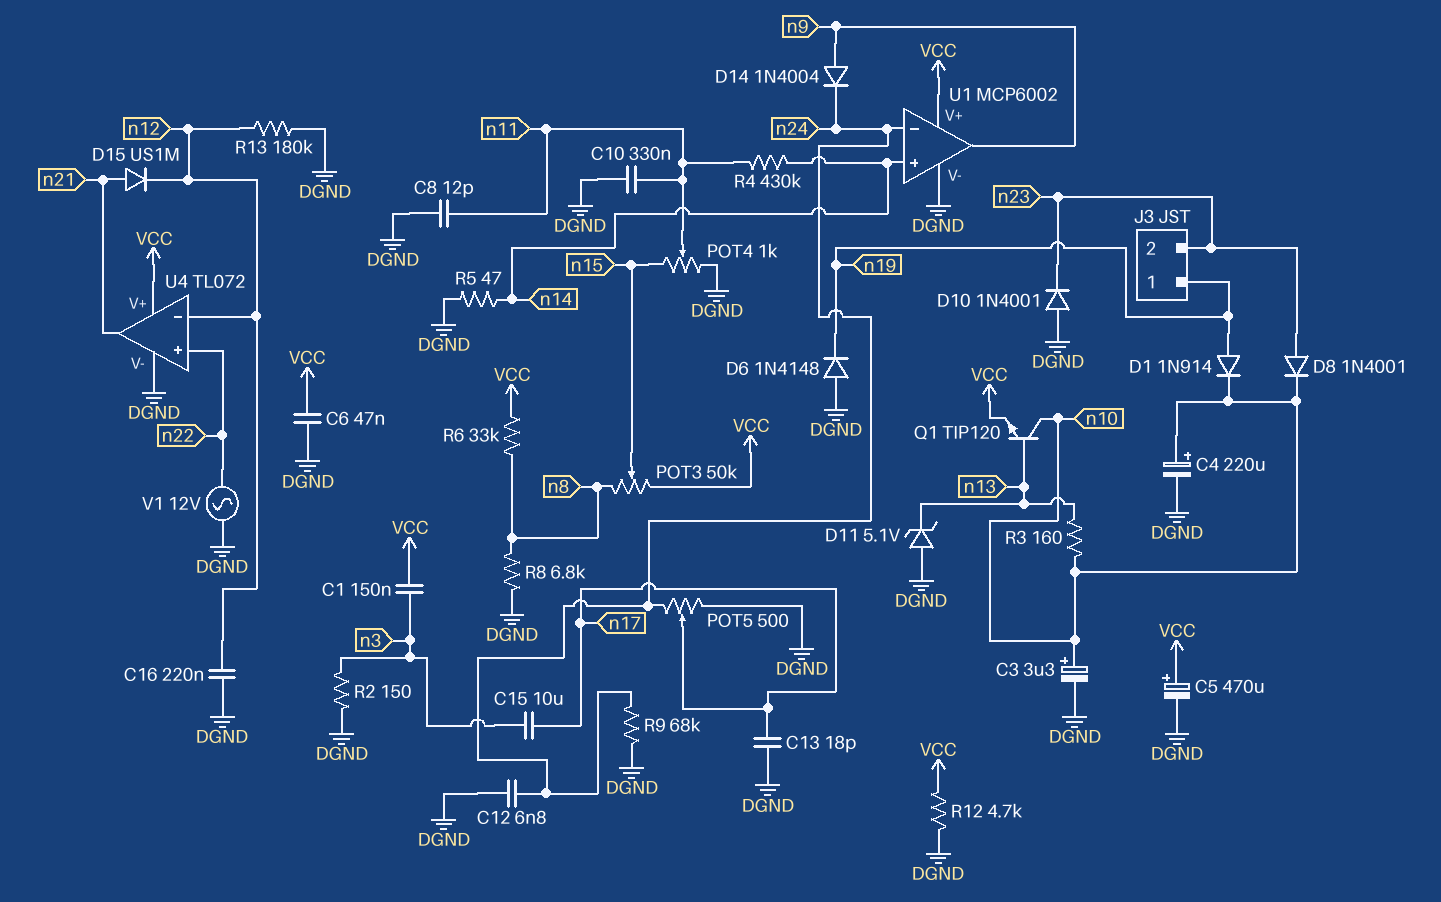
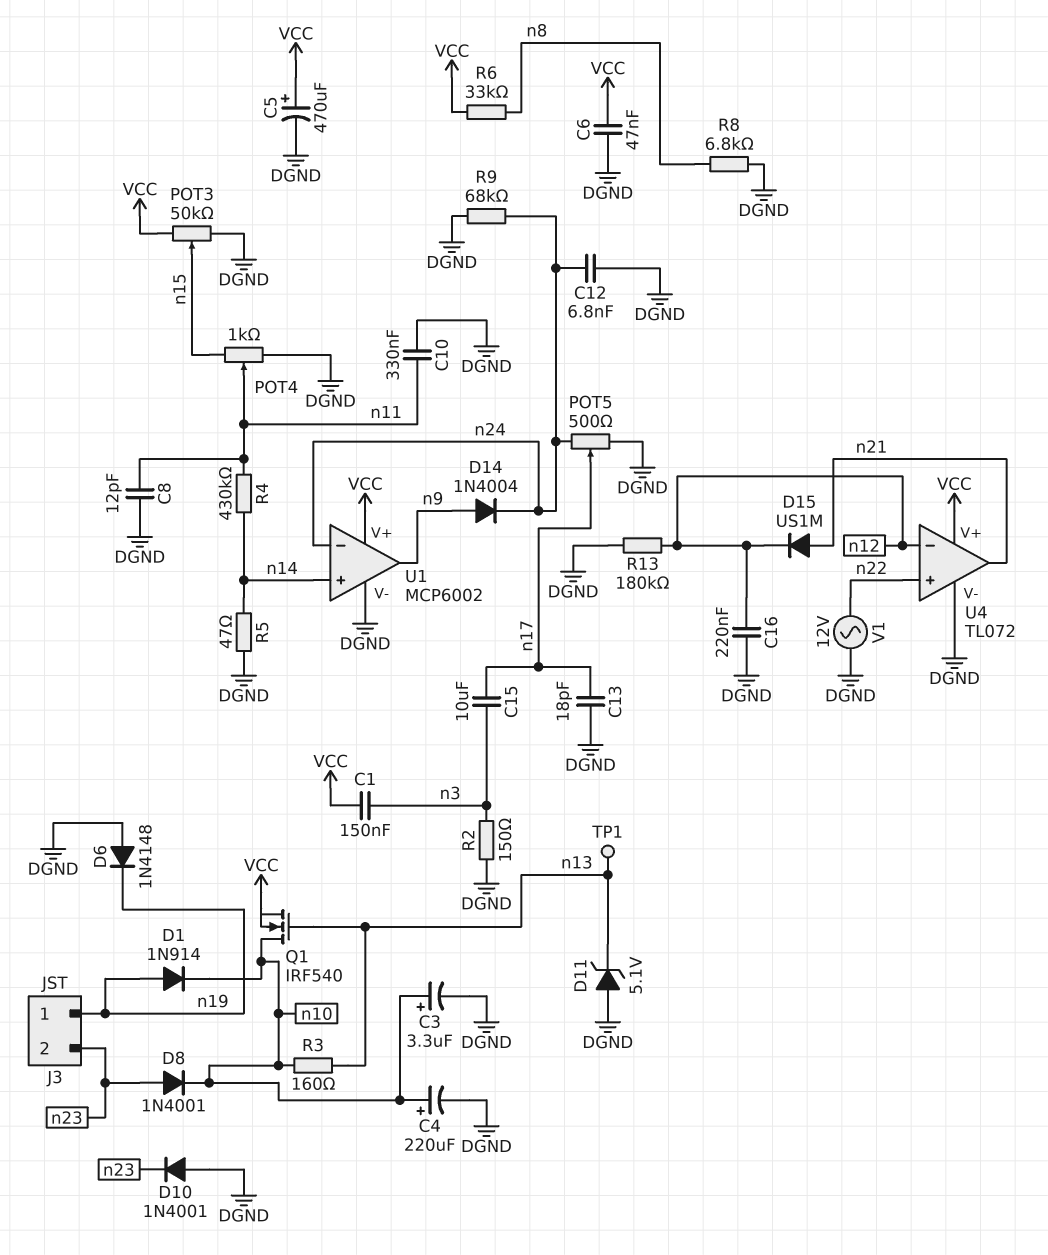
POT3: 50k (VCC, n8, wiper n15) -> 50k (DGND, VCC, wiper n15)
Q1: NPN TIP120 (B n13, C n10, E VCC) -> NMOS IRF540 (G n13, D n10, S VCC)
R12: 4.7k (DGND, VCC) -> none
TP1: none -> test point (n13)

